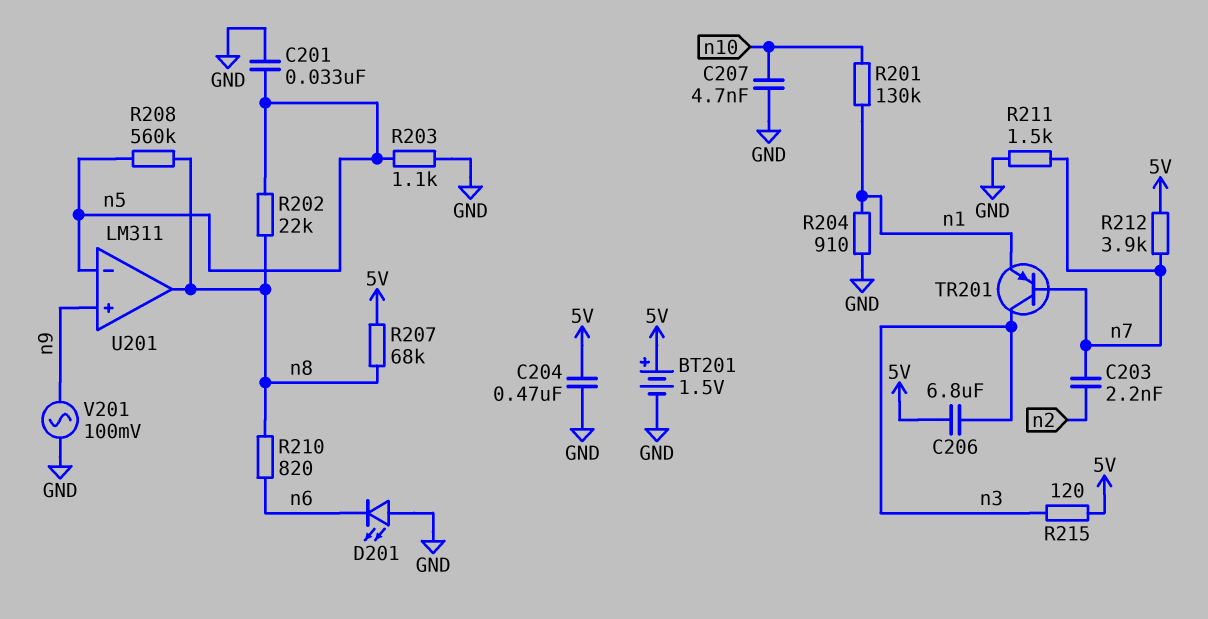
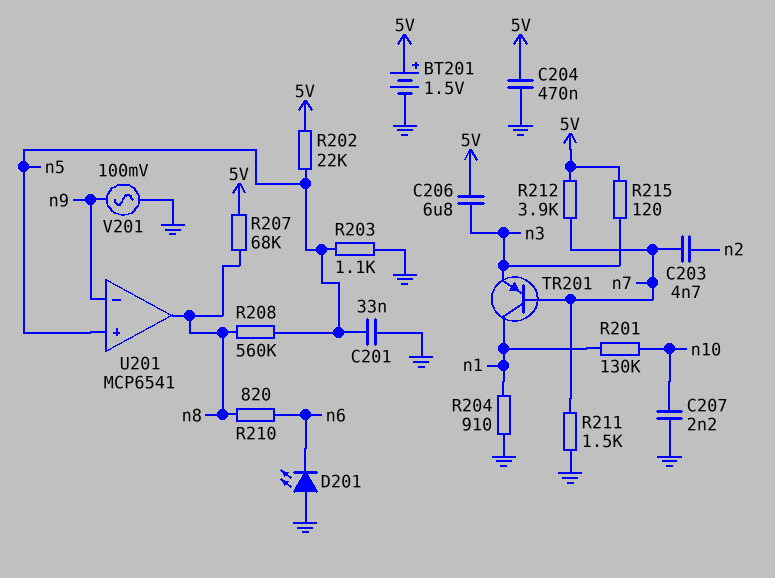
C203: 2.2nF (n2, n7) -> 4.7nF (n2, n7)
C207: 4.7nF (GND, n10) -> 2.2nF (GND, n10)
R202: 22k (n5, n8) -> 22k (5V, n5)
TR201: PNP (B n7, C n3, E n1) -> PNP (B n7, C n1, E n3)
U201: LM311 -> MCP6541
U201 pin in+: n9 -> n5
U201 pin in-: n5 -> n9

